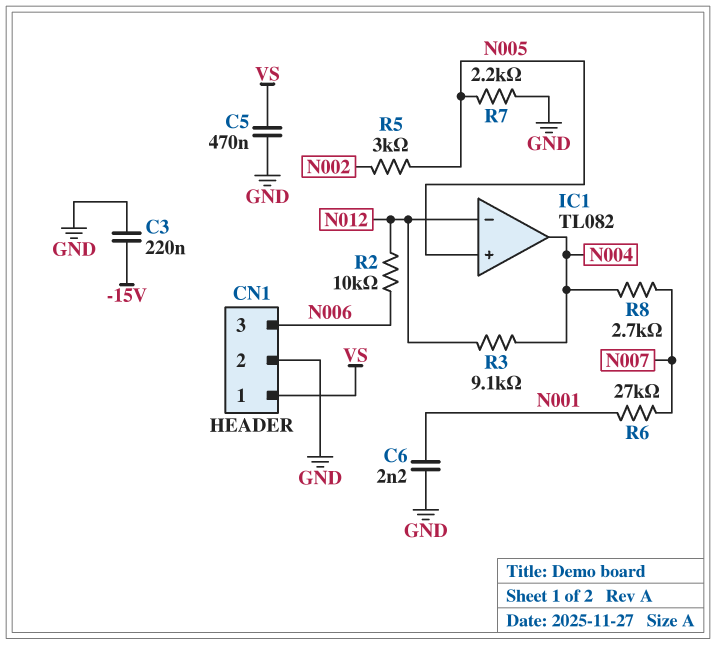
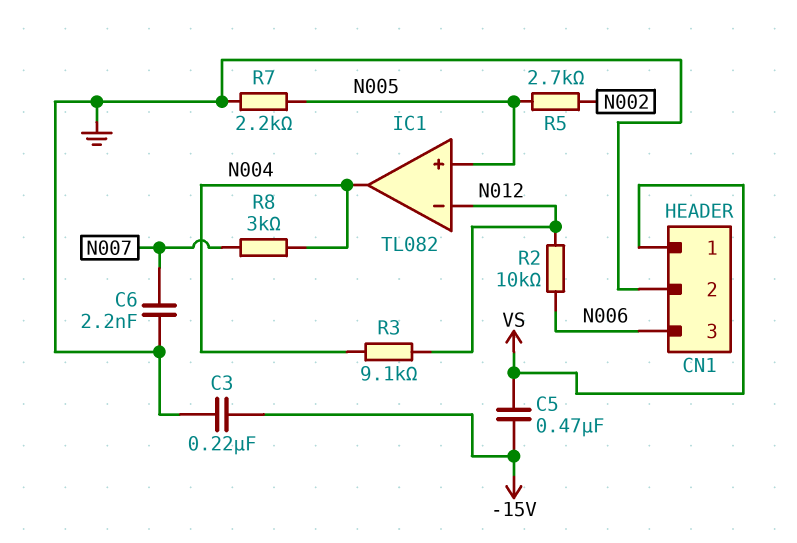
C5: 470nF (GND, VS) -> 470nF (-15V, VS)
C6: 2.2nF (GND, N001) -> 2.2nF (GND, N007)
R5: 3k (N002, N005) -> 2.7k (N002, N005)
R6: 27k (N001, N007) -> none
R8: 2.7k (N004, N007) -> 3k (N004, N007)

